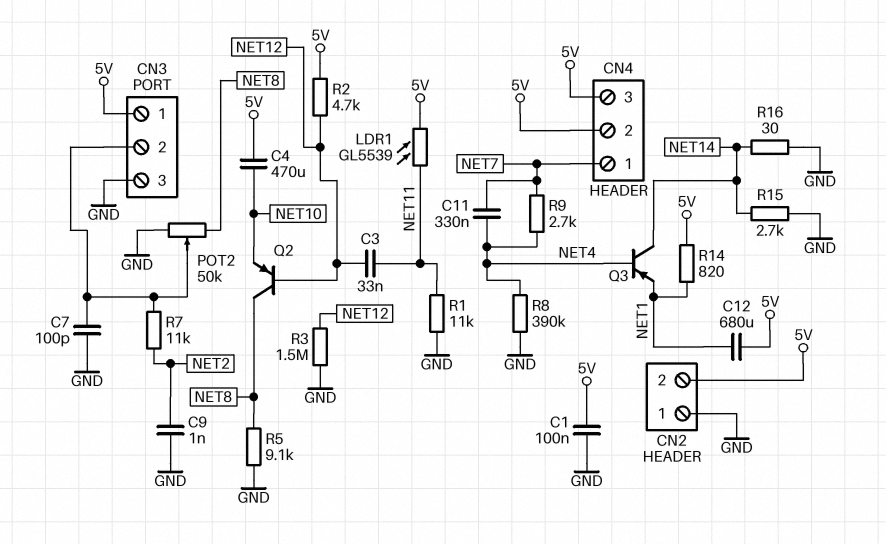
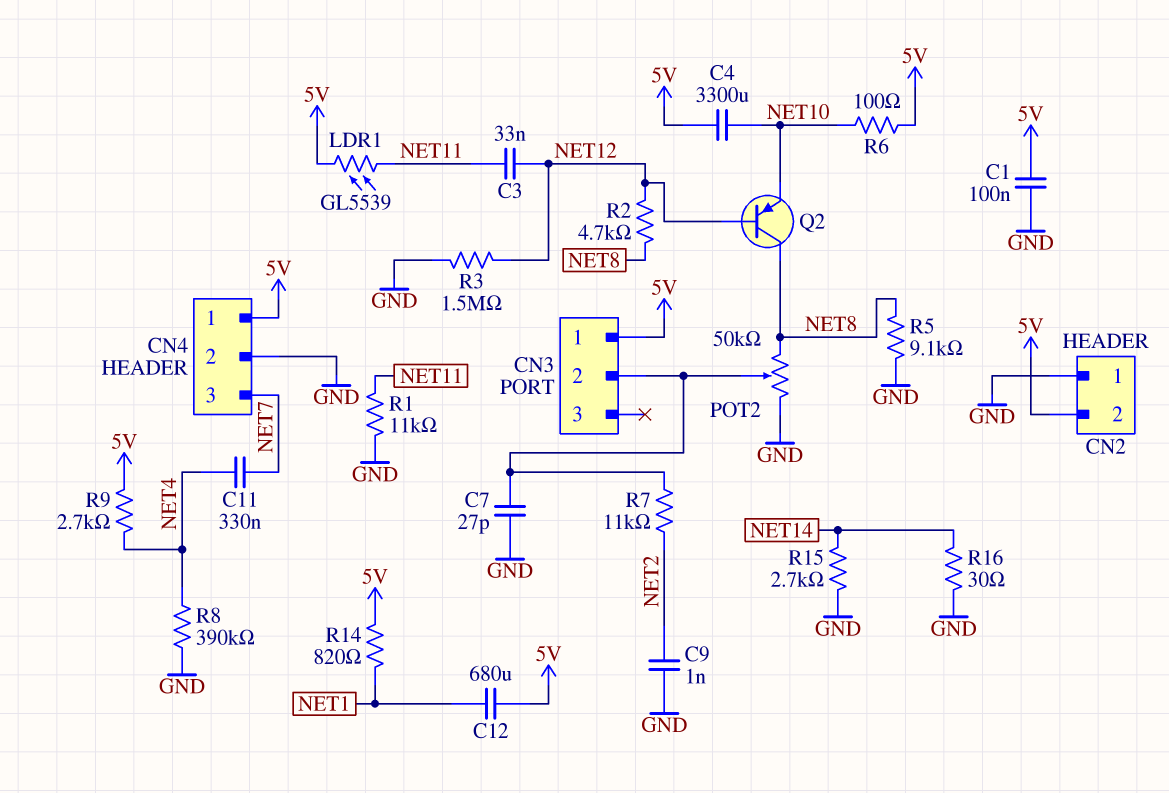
C4: 470uF (5V, NET10) -> 3300uF (5V, NET10)
C7: 100pF (CN3/2, GND) -> 27pF (CN3/2, GND)
CN3 pin 3: GND -> none
CN4 pin 1: NET7 -> 5V
CN4 pin 2: 5V -> GND
CN4 pin 3: 5V -> NET7
Q3: PNP (B NET4, C NET14, E NET1) -> none
R2: 4.7k (5V, NET12) -> 4.7k (NET8, NET12)
R6: none -> 100 (5V, NET10)
R9: 2.7k (NET4, NET7) -> 2.7k (5V, NET4)

